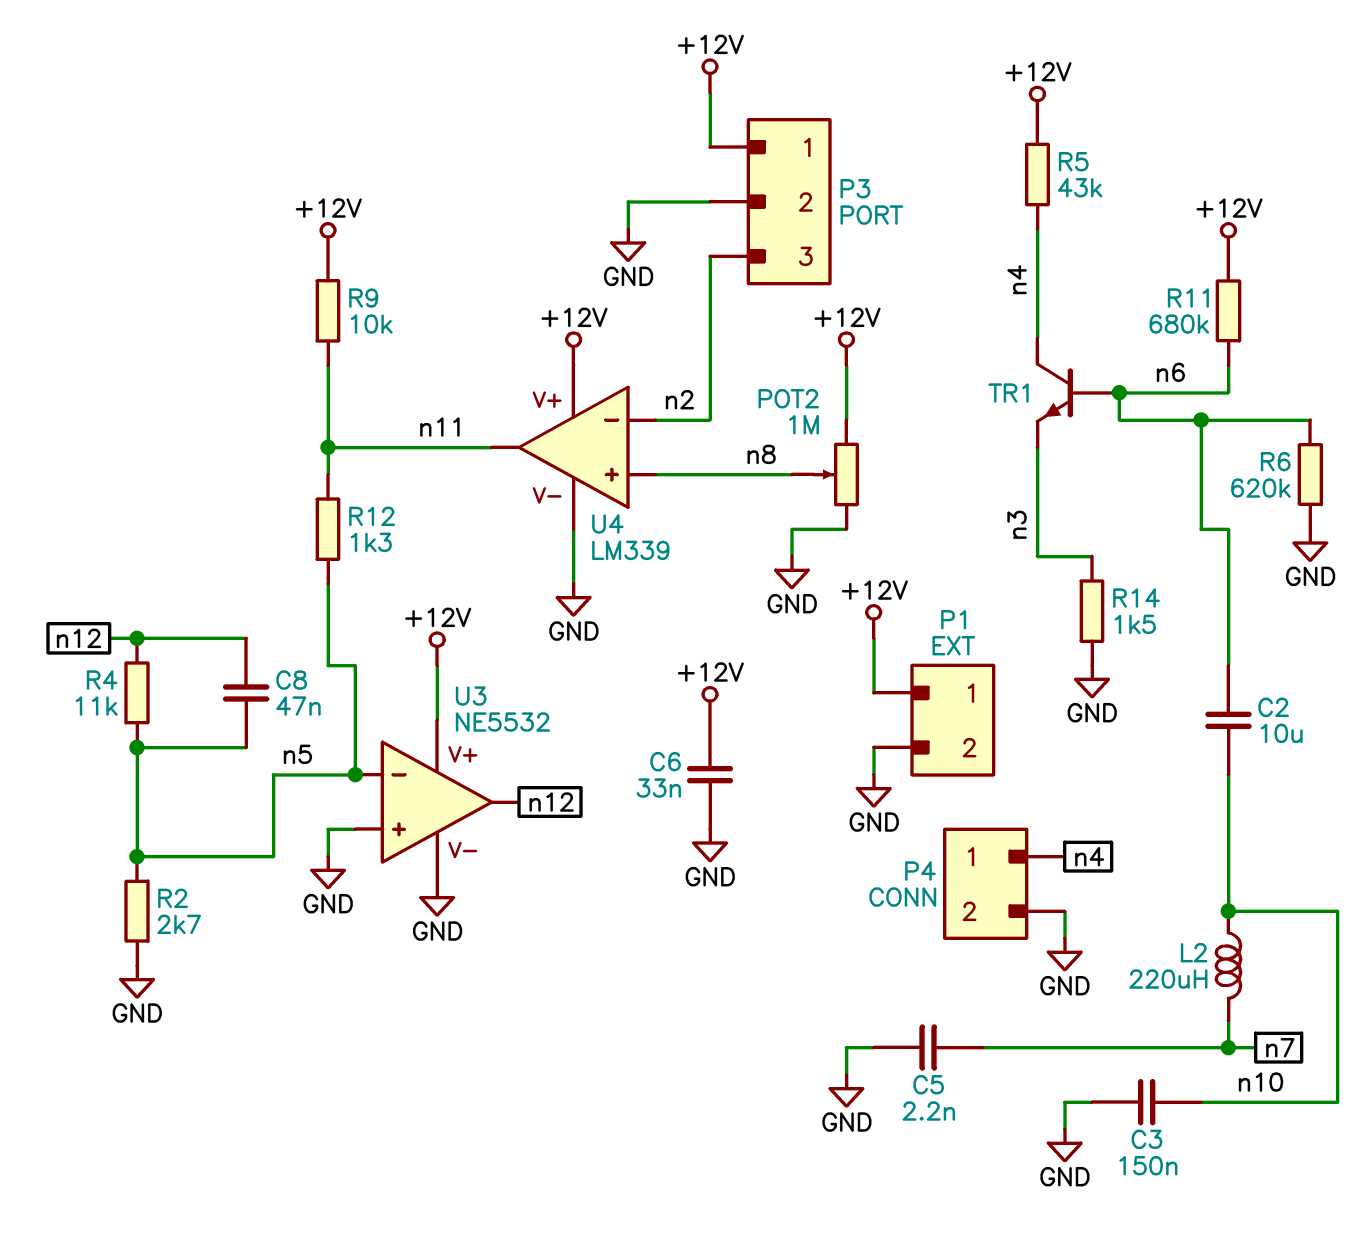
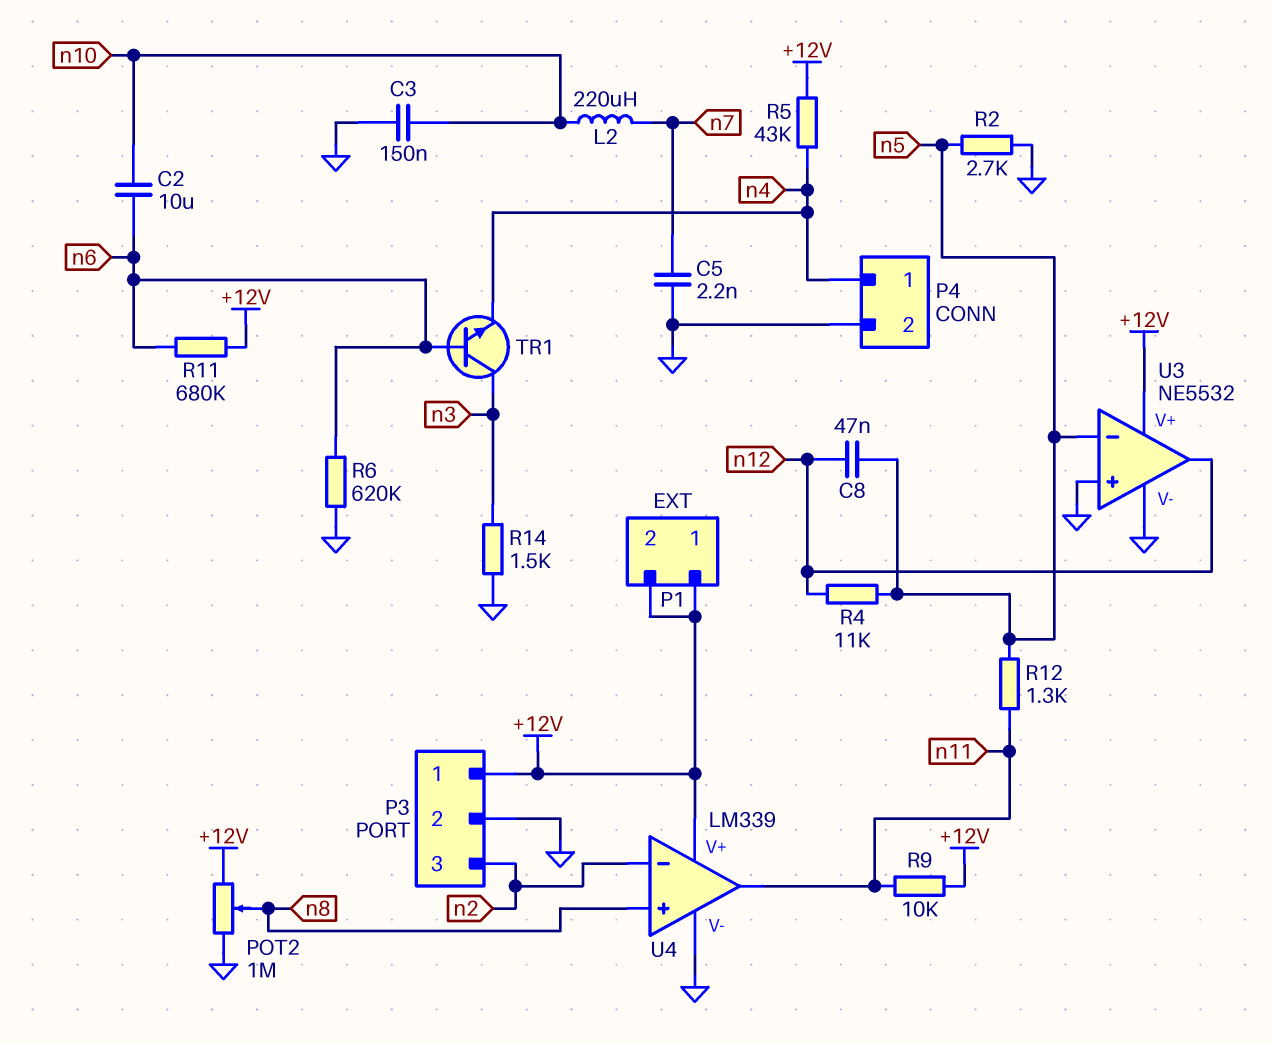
C6: 33nF (+12V, GND) -> none
P1 pin 2: GND -> +12V
TR1: NPN (B n6, C n4, E n3) -> NPN (B n6, C n3, E n4)

